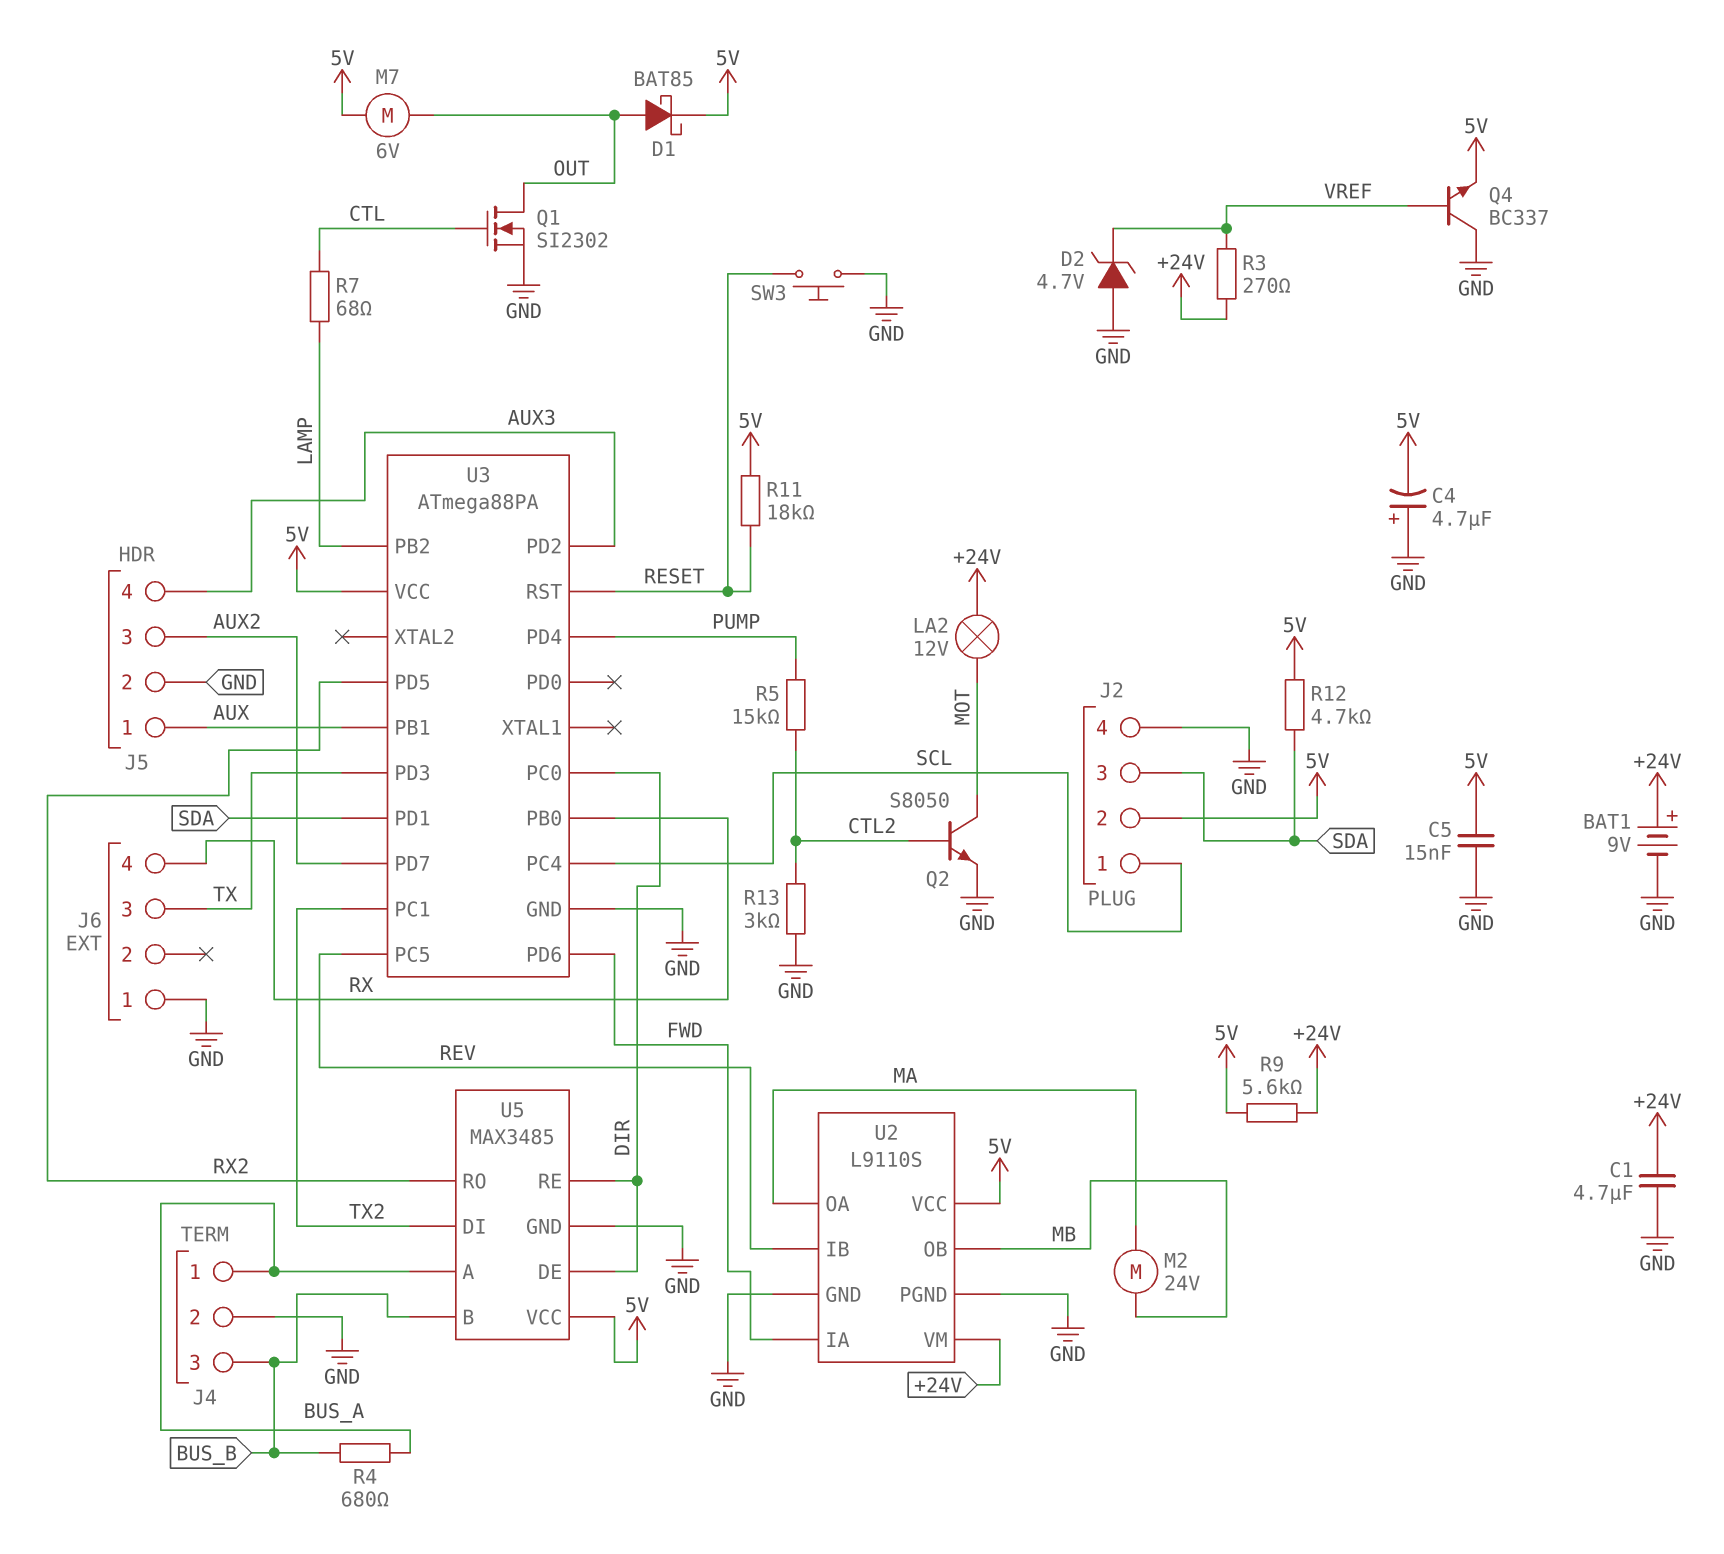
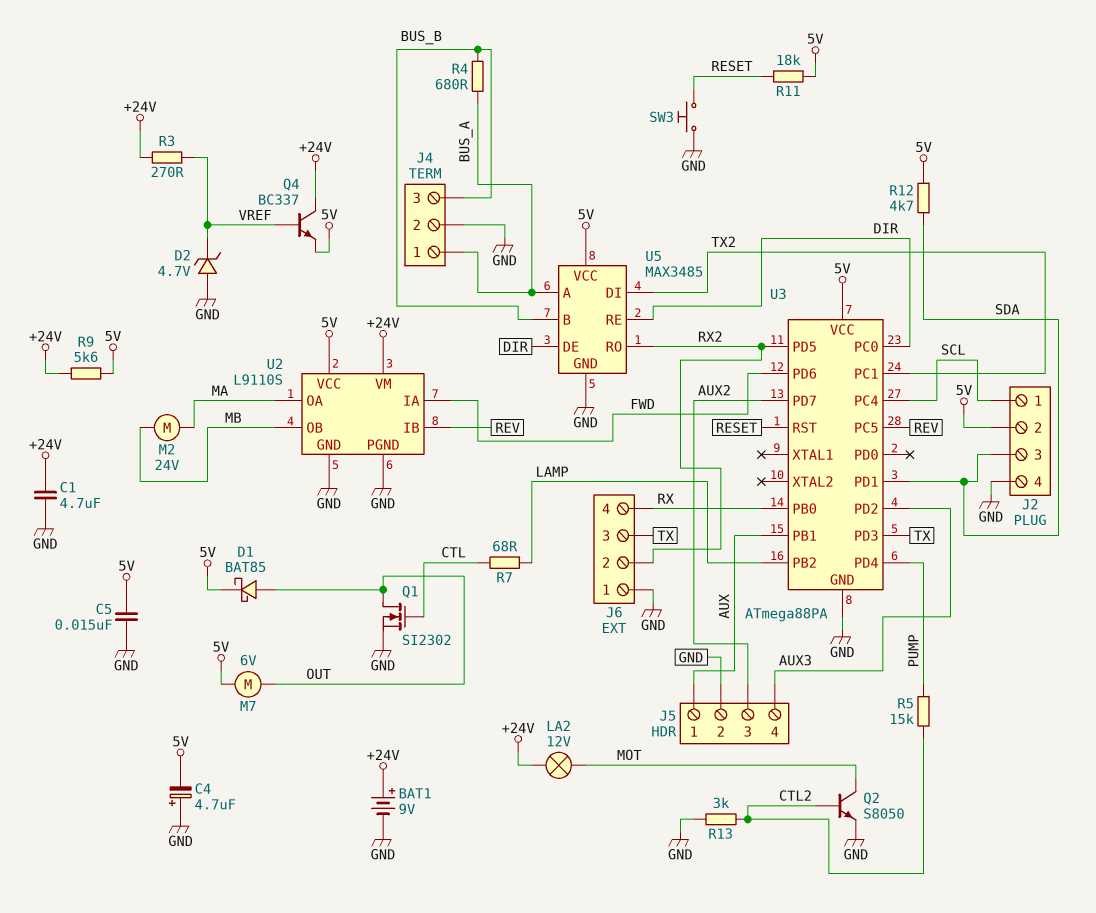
J6 pin 2: none -> RX2
Q4: NPN BC337 (B VREF, C GND, E 5V) -> NPN BC337 (B VREF, C +24V, E 5V)

